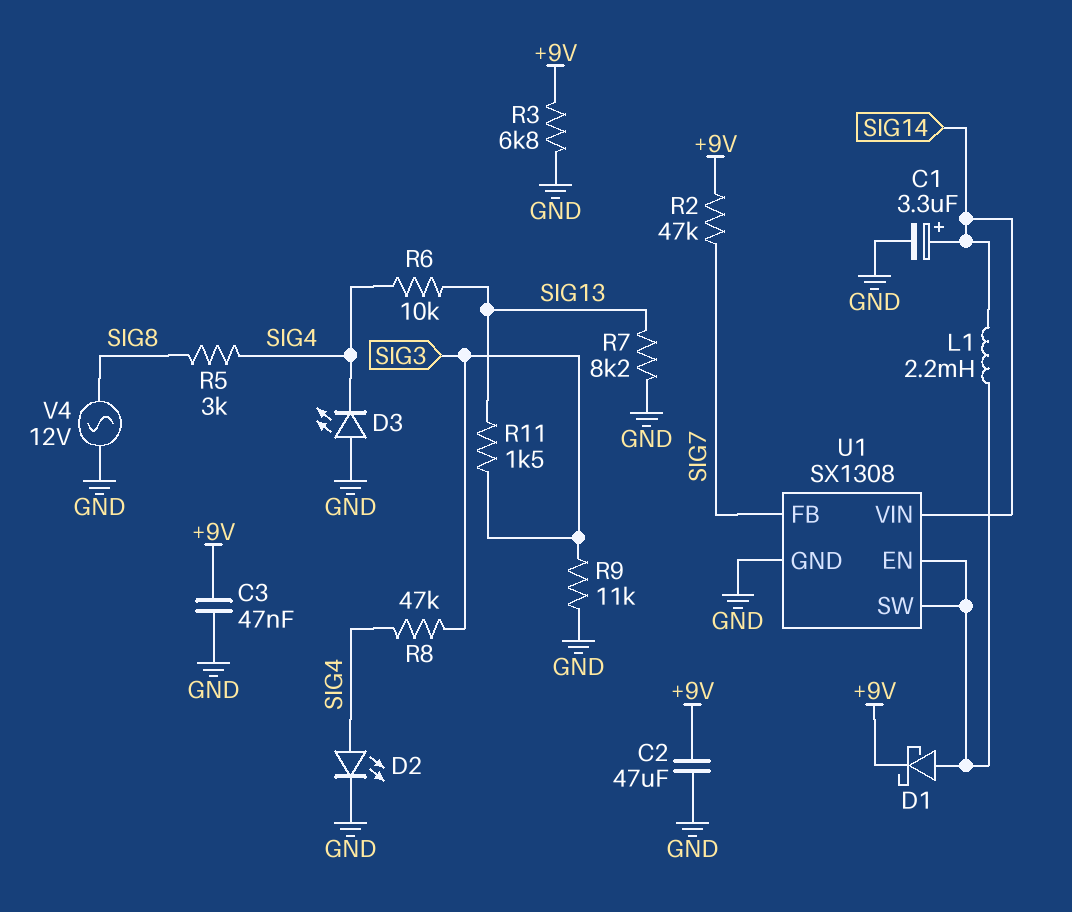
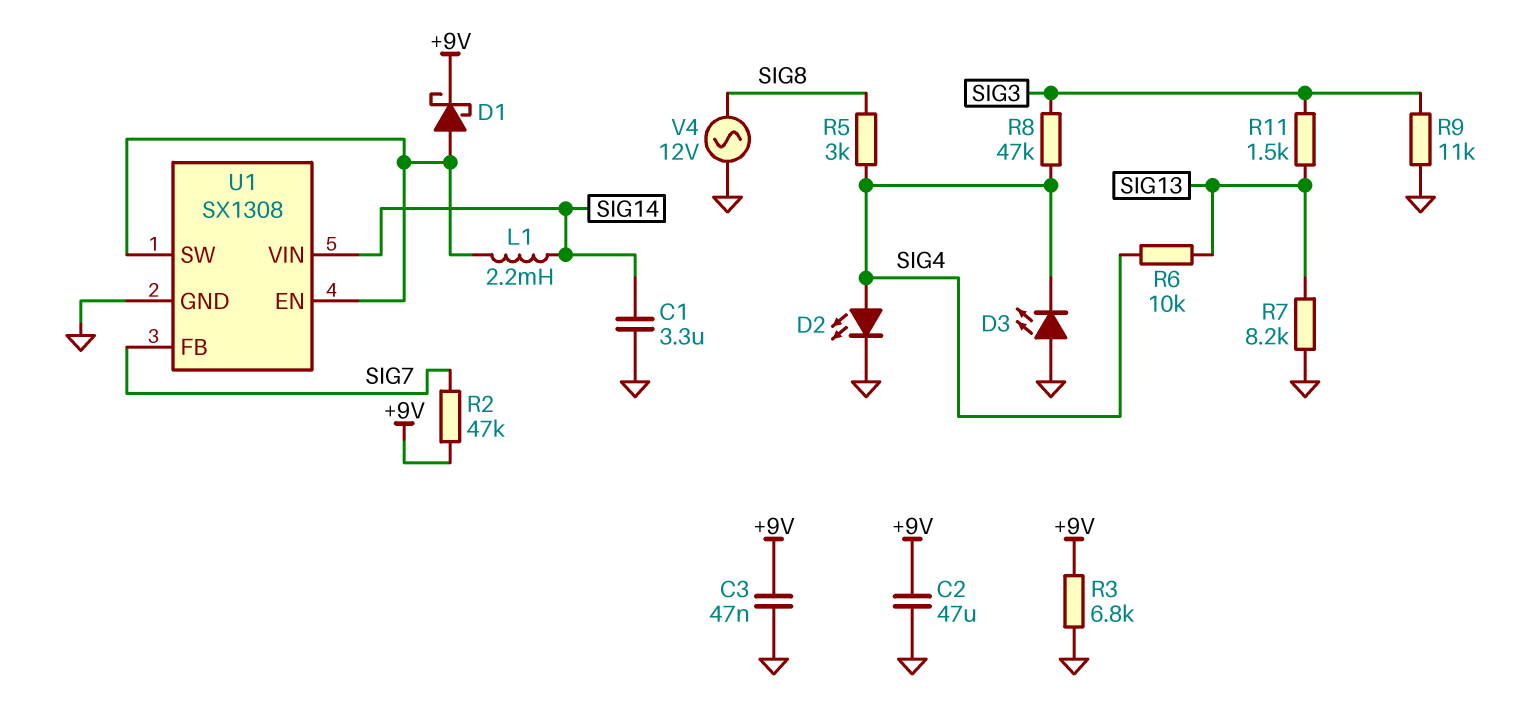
C1: 3.3uF (plus SIG14, minus GND) -> 3.3uF (GND, SIG14)

